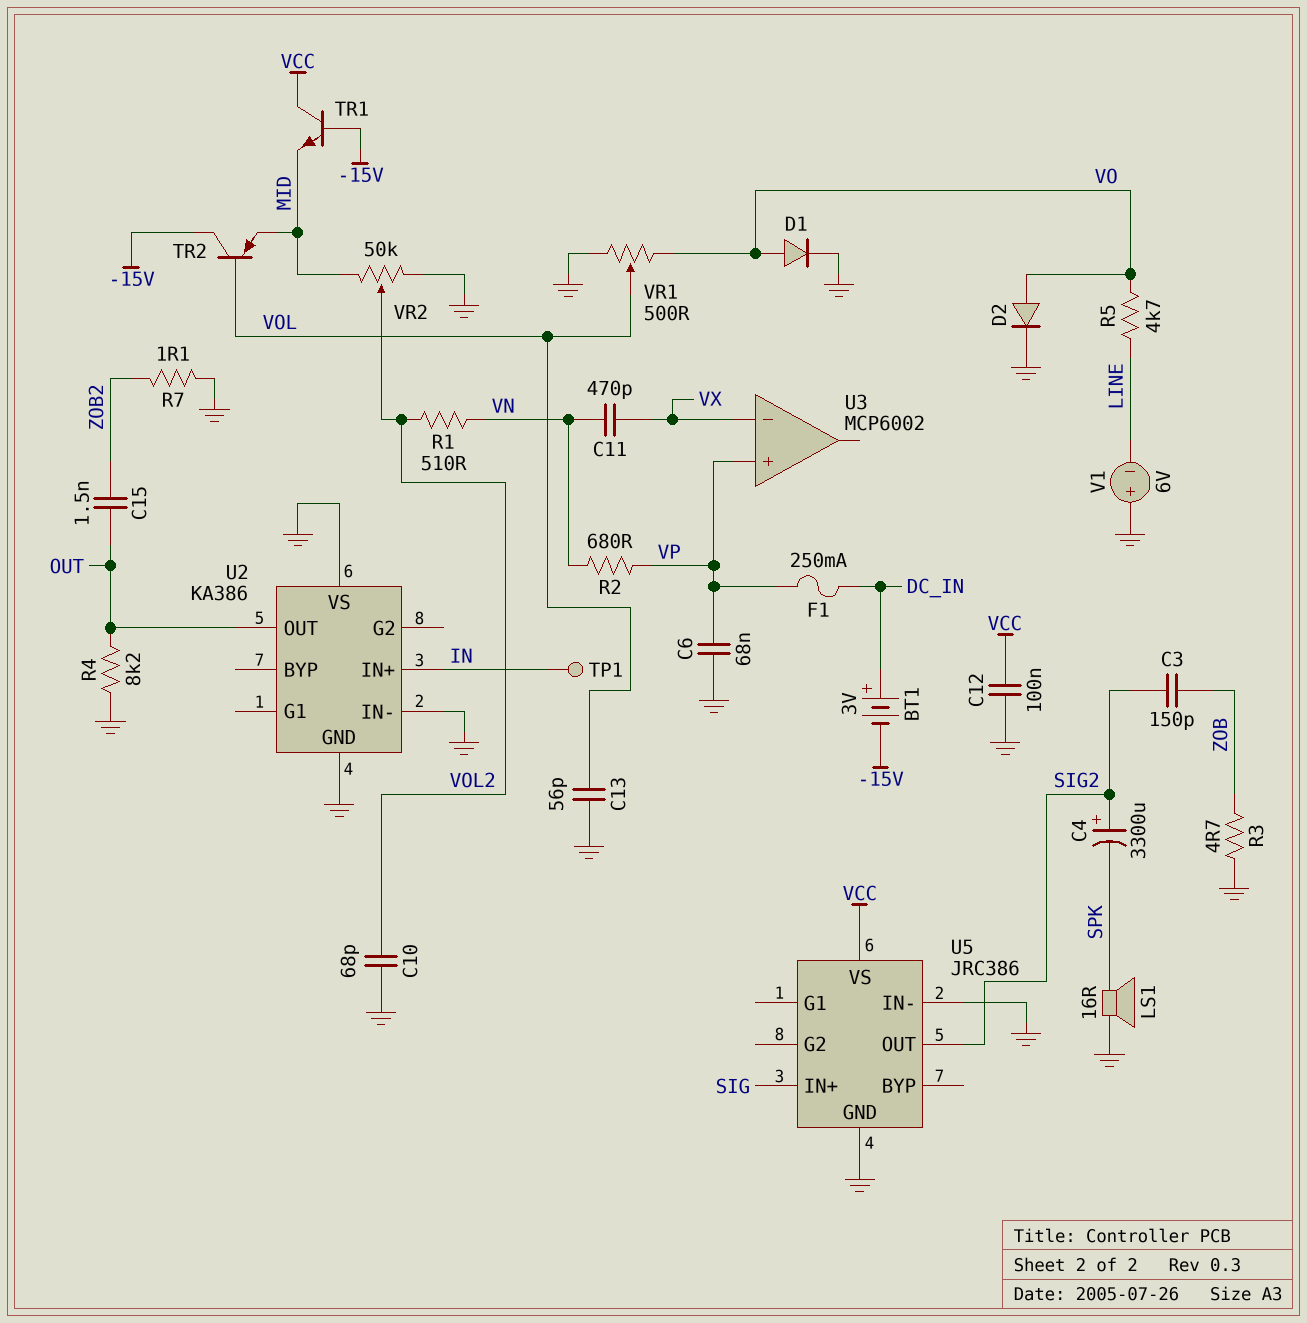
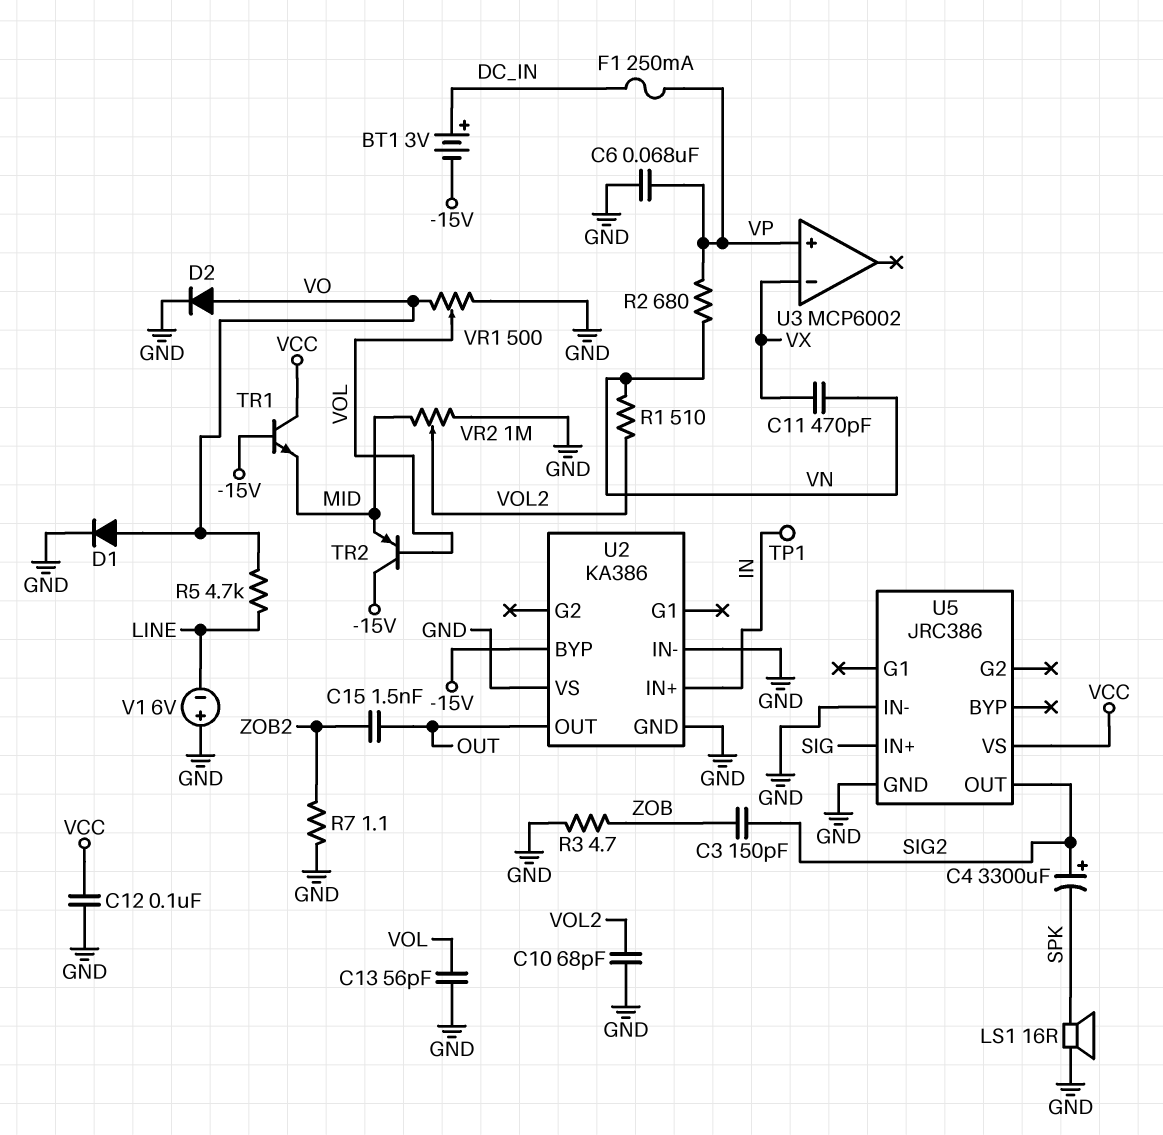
R4: 8.2k (GND, OUT) -> none
U2 pin BYP: none -> -15V
VR2: 50k (GND, MID, wiper VOL2) -> 1M (GND, MID, wiper VOL2)

